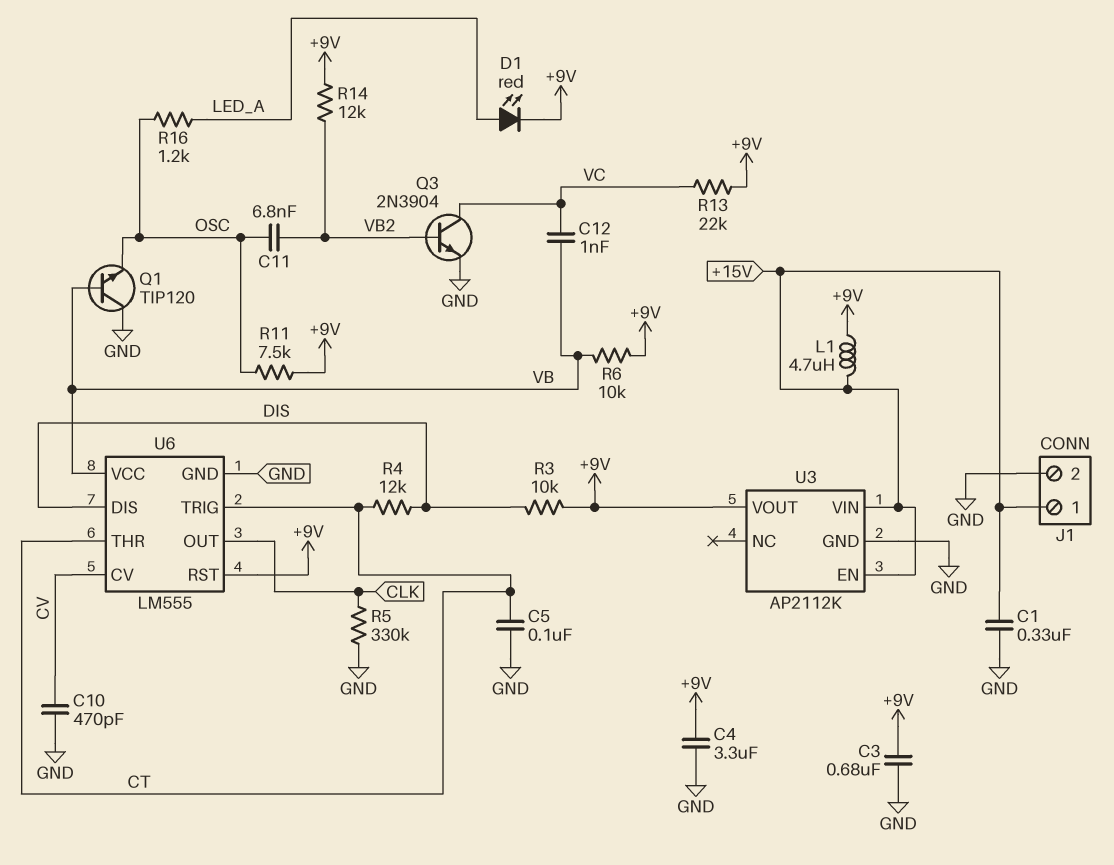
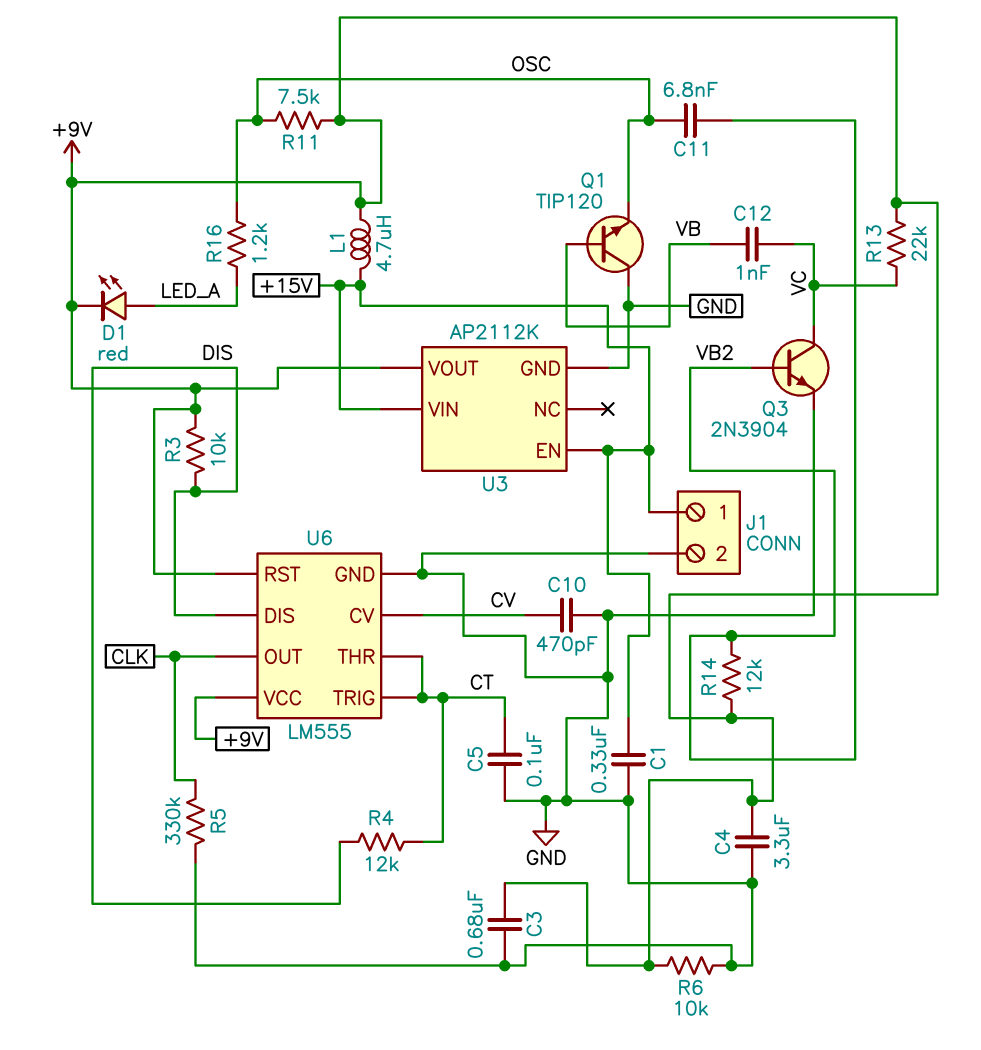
R6: 10k (+9V, VB) -> 10k (+9V, GND)
U6 pin VCC: VB -> +9V

